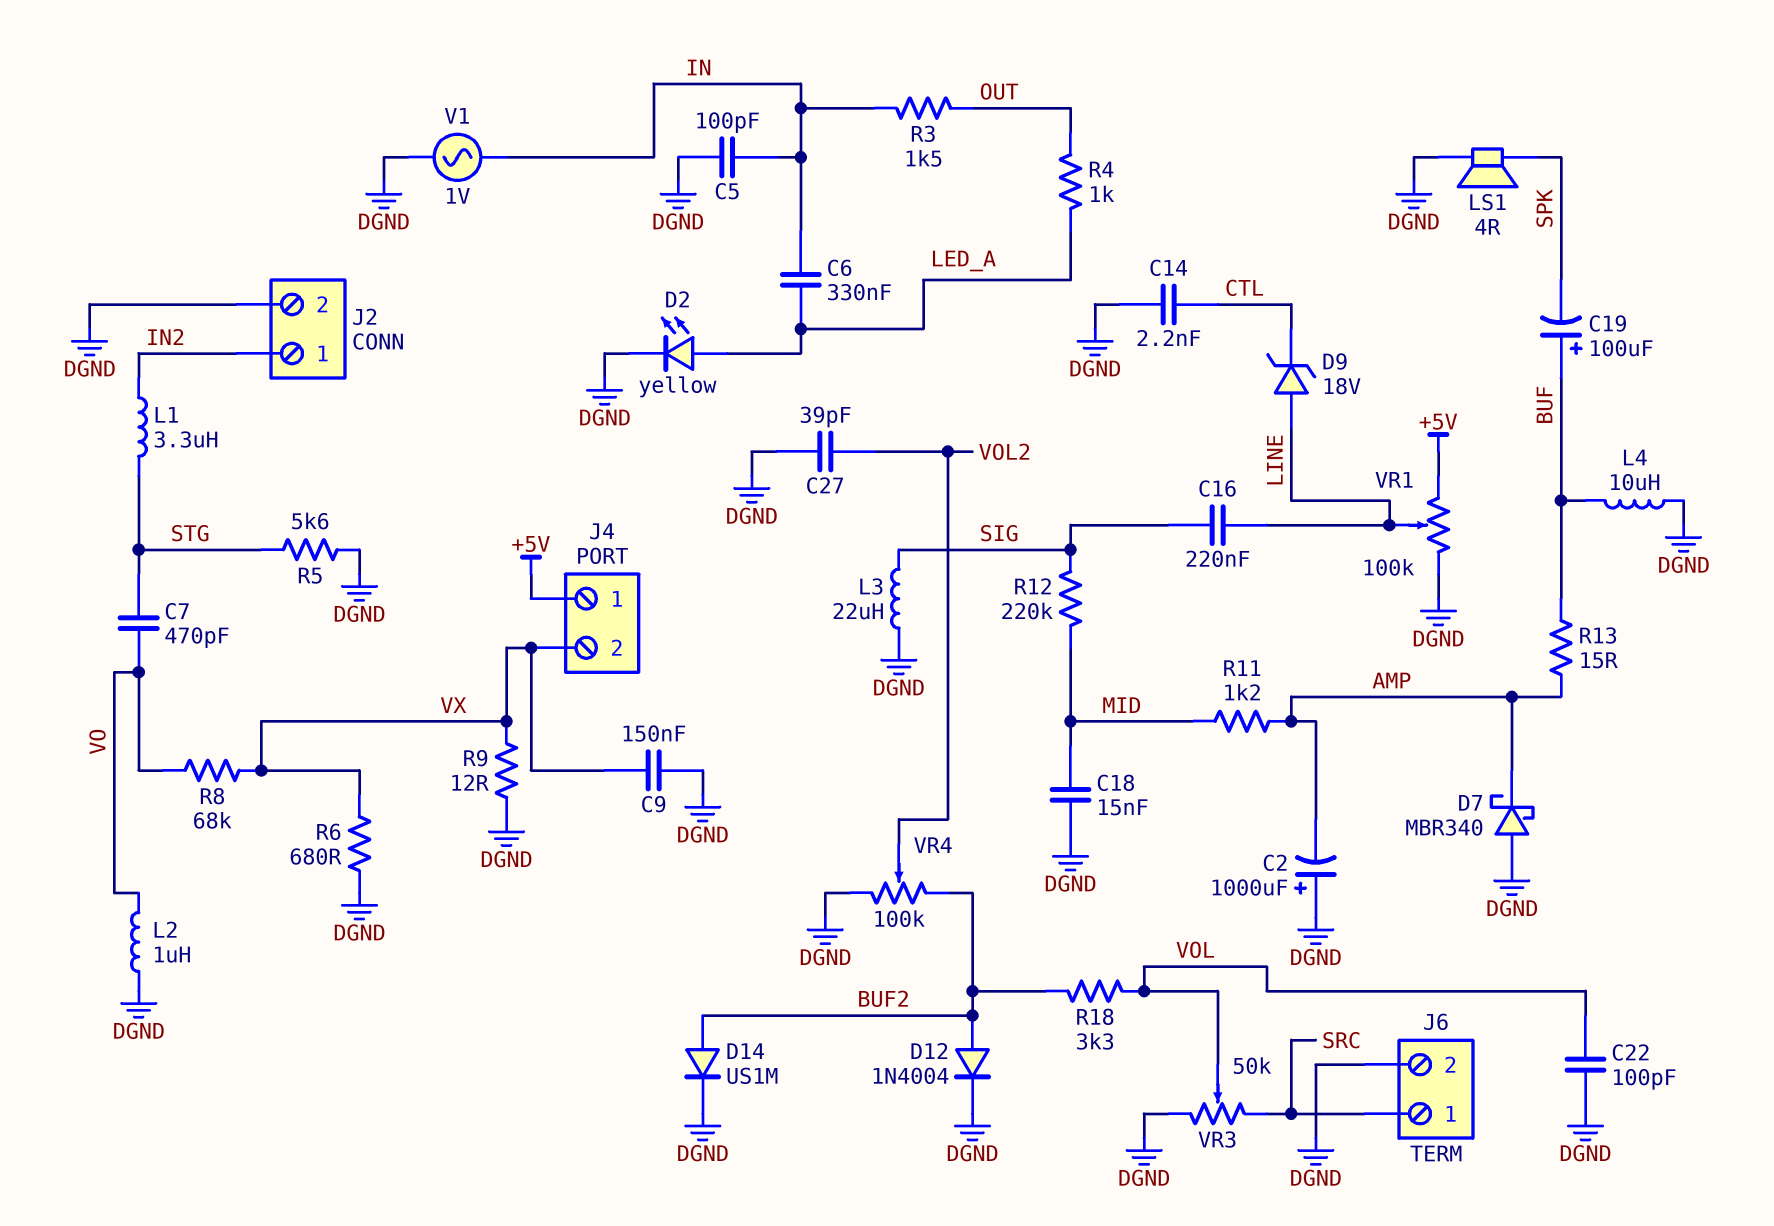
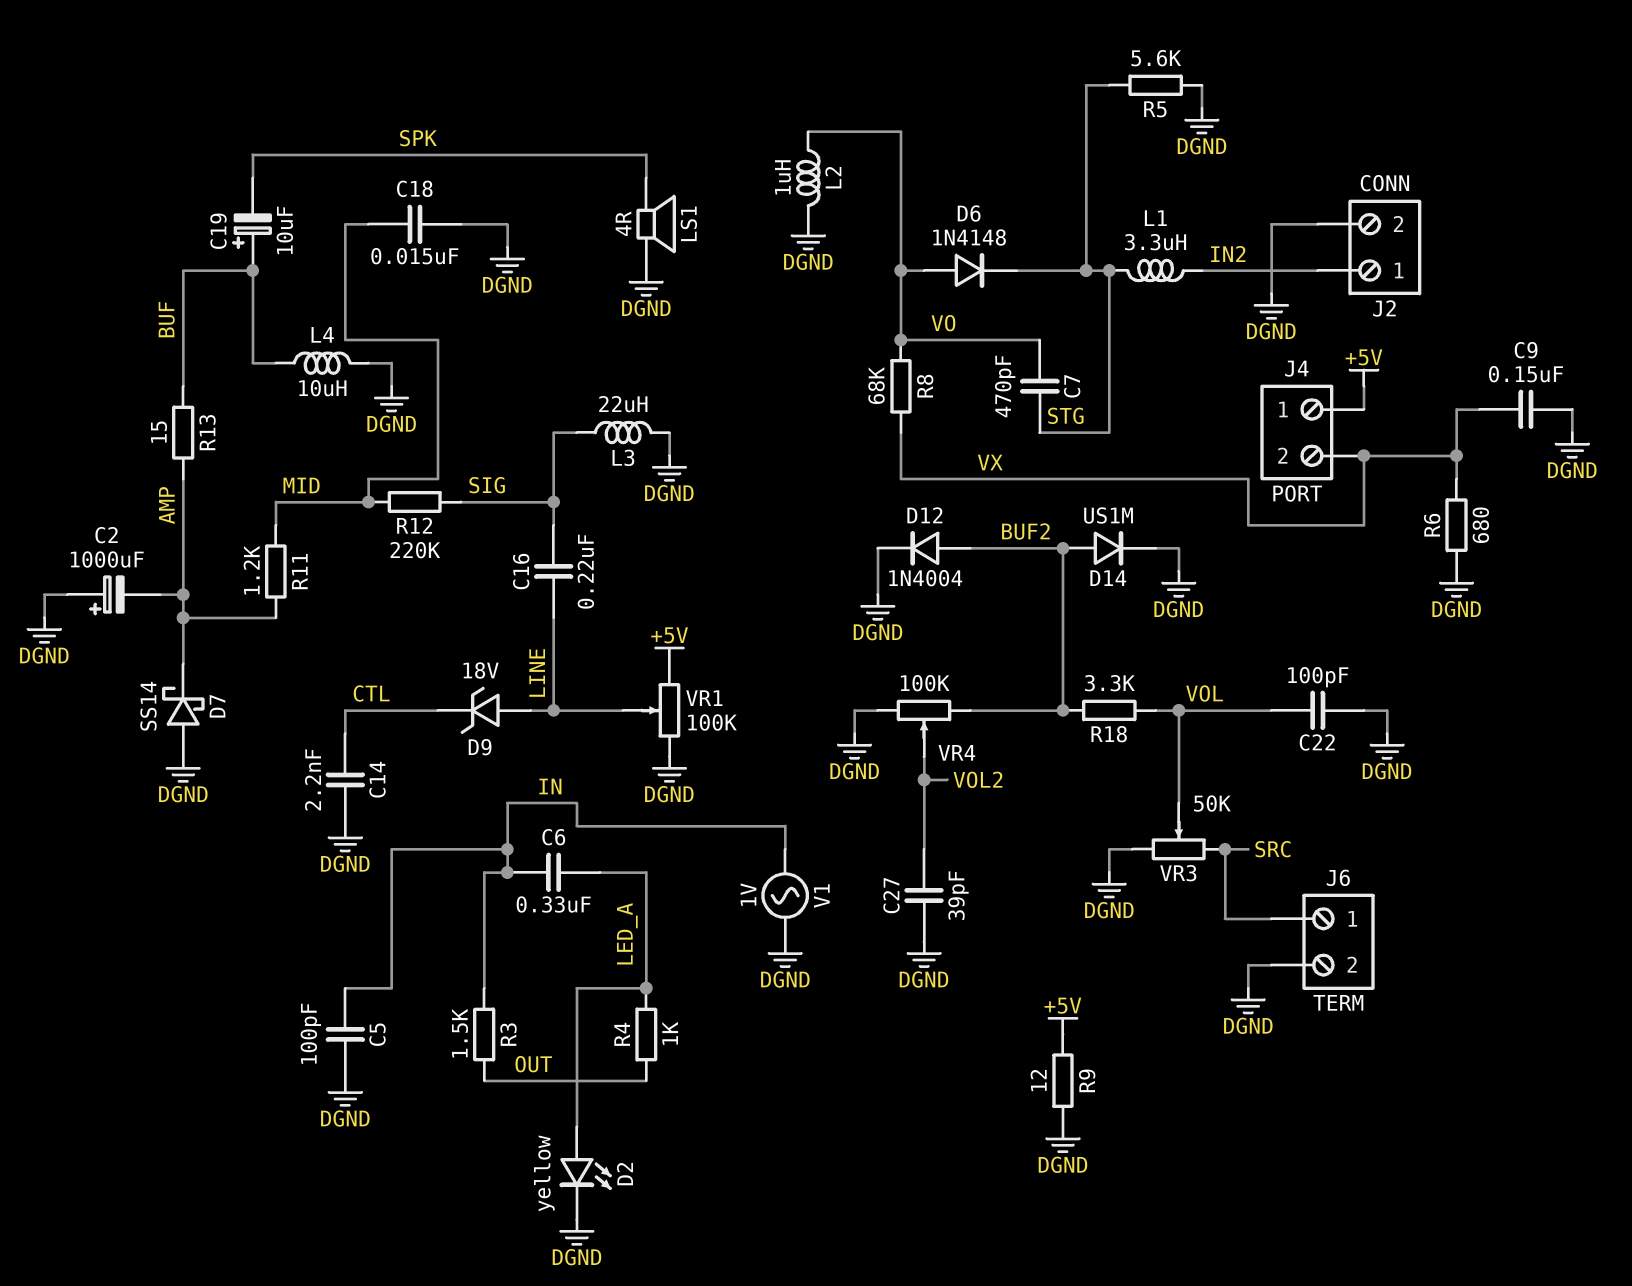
C19: 100uF (plus BUF, minus SPK) -> 10uF (plus BUF, minus SPK)
D6: none -> diode 1N4148 (A VO, K STG)
D7: schottky MBR340 (A DGND, K AMP) -> schottky SS14 (A DGND, K AMP)
R9: 12 (DGND, VX) -> 12 (+5V, DGND)

